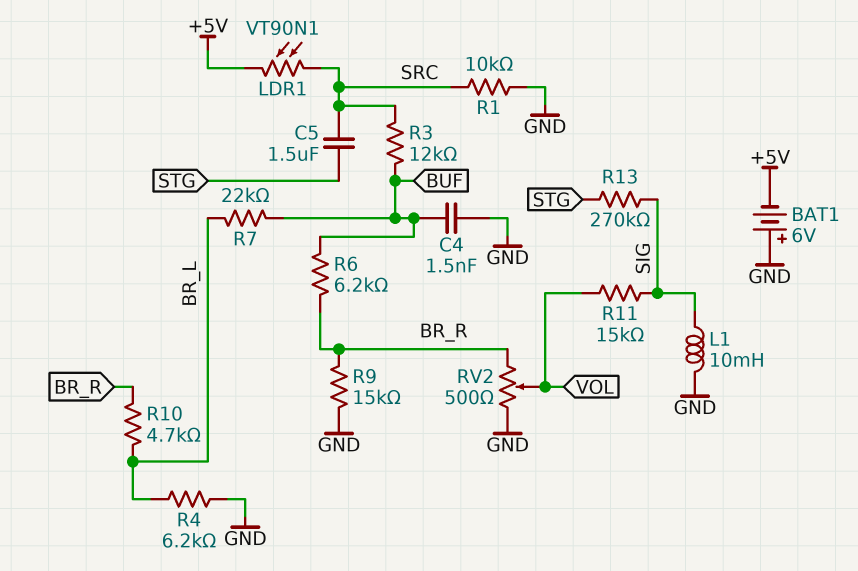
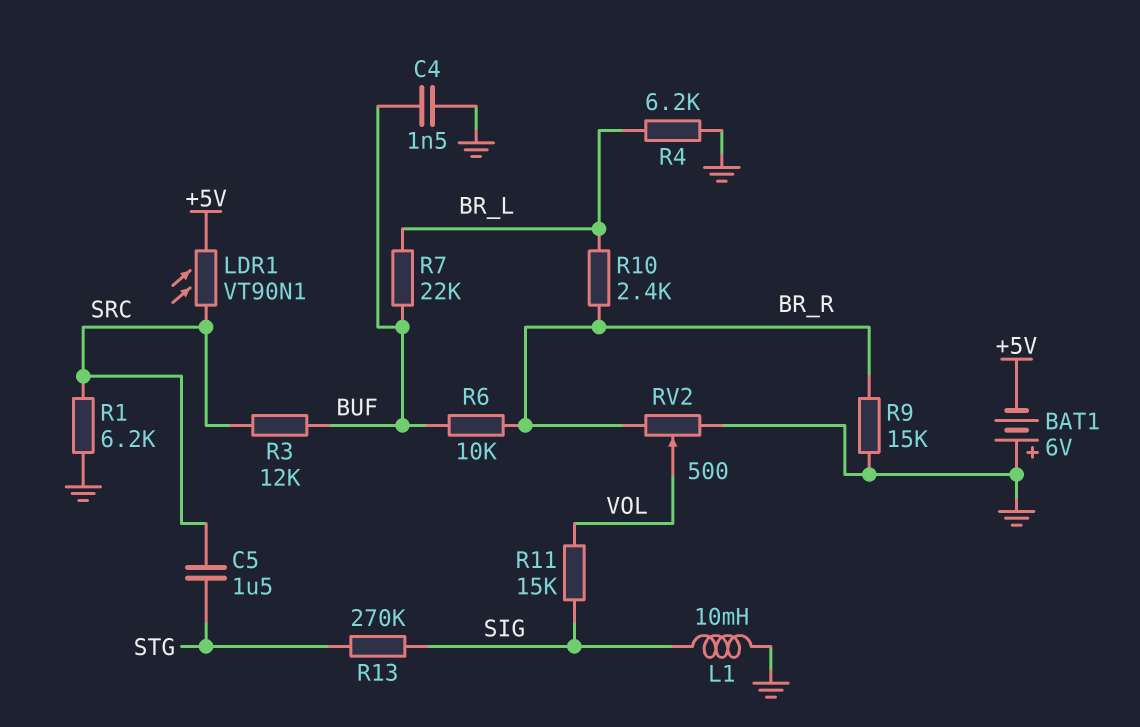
R1: 10k (GND, SRC) -> 6.2k (GND, SRC)
R6: 6.2k (BR_R, BUF) -> 10k (BR_R, BUF)
R10: 4.7k (BR_L, BR_R) -> 2.4k (BR_L, BR_R)

